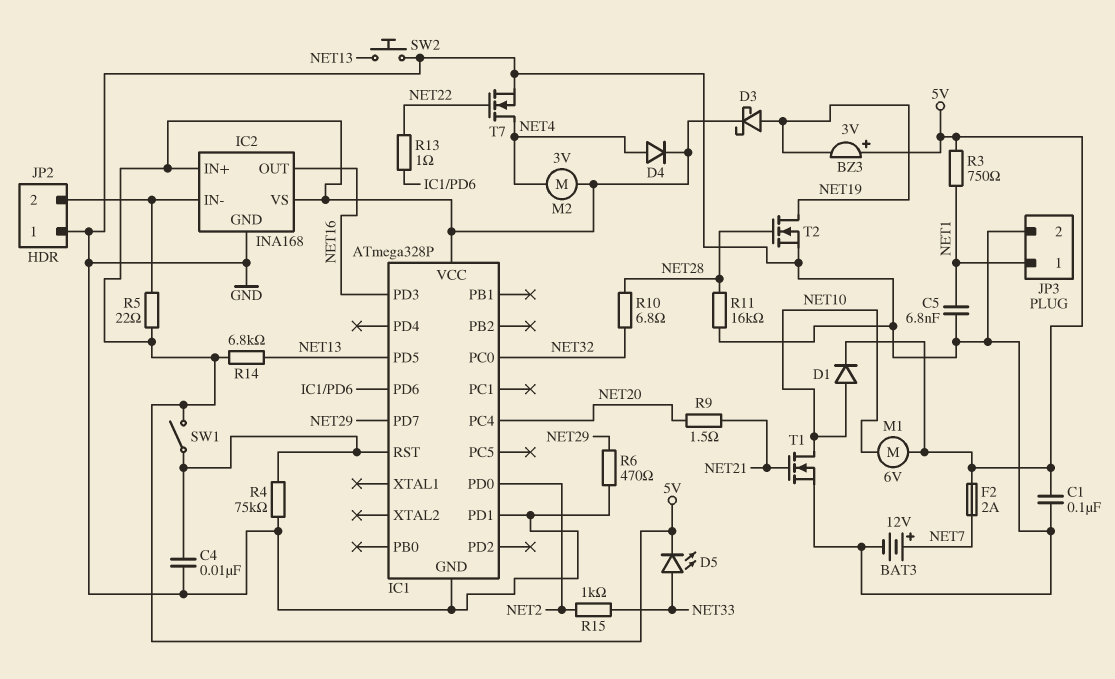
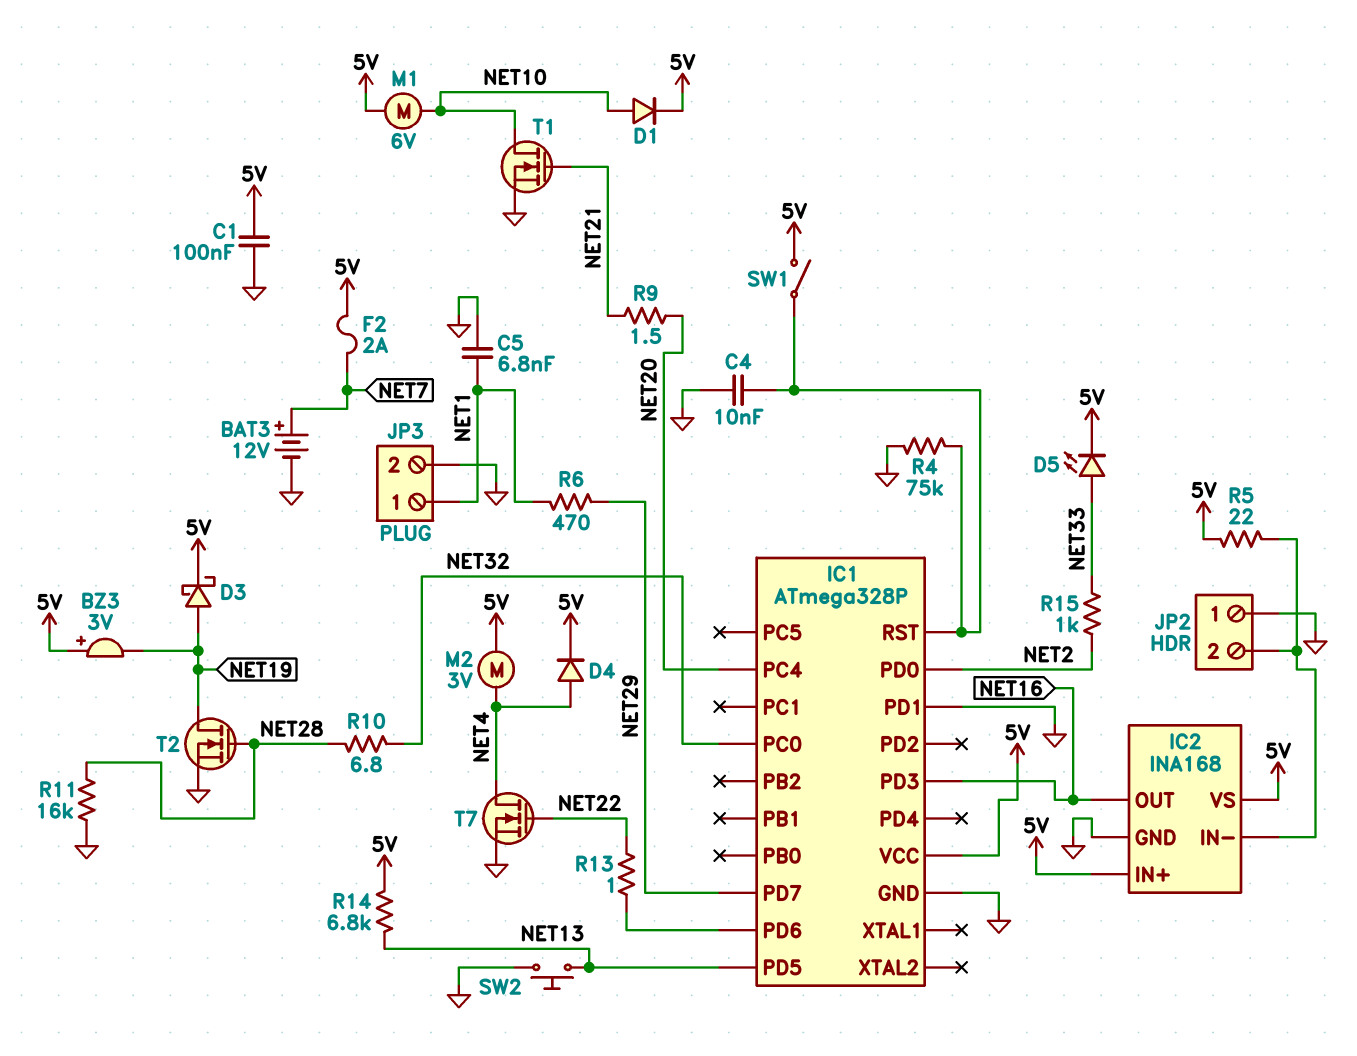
R3: 750 (5V, NET1) -> none
R6: 470 (GND, NET29) -> 470 (NET1, NET29)

